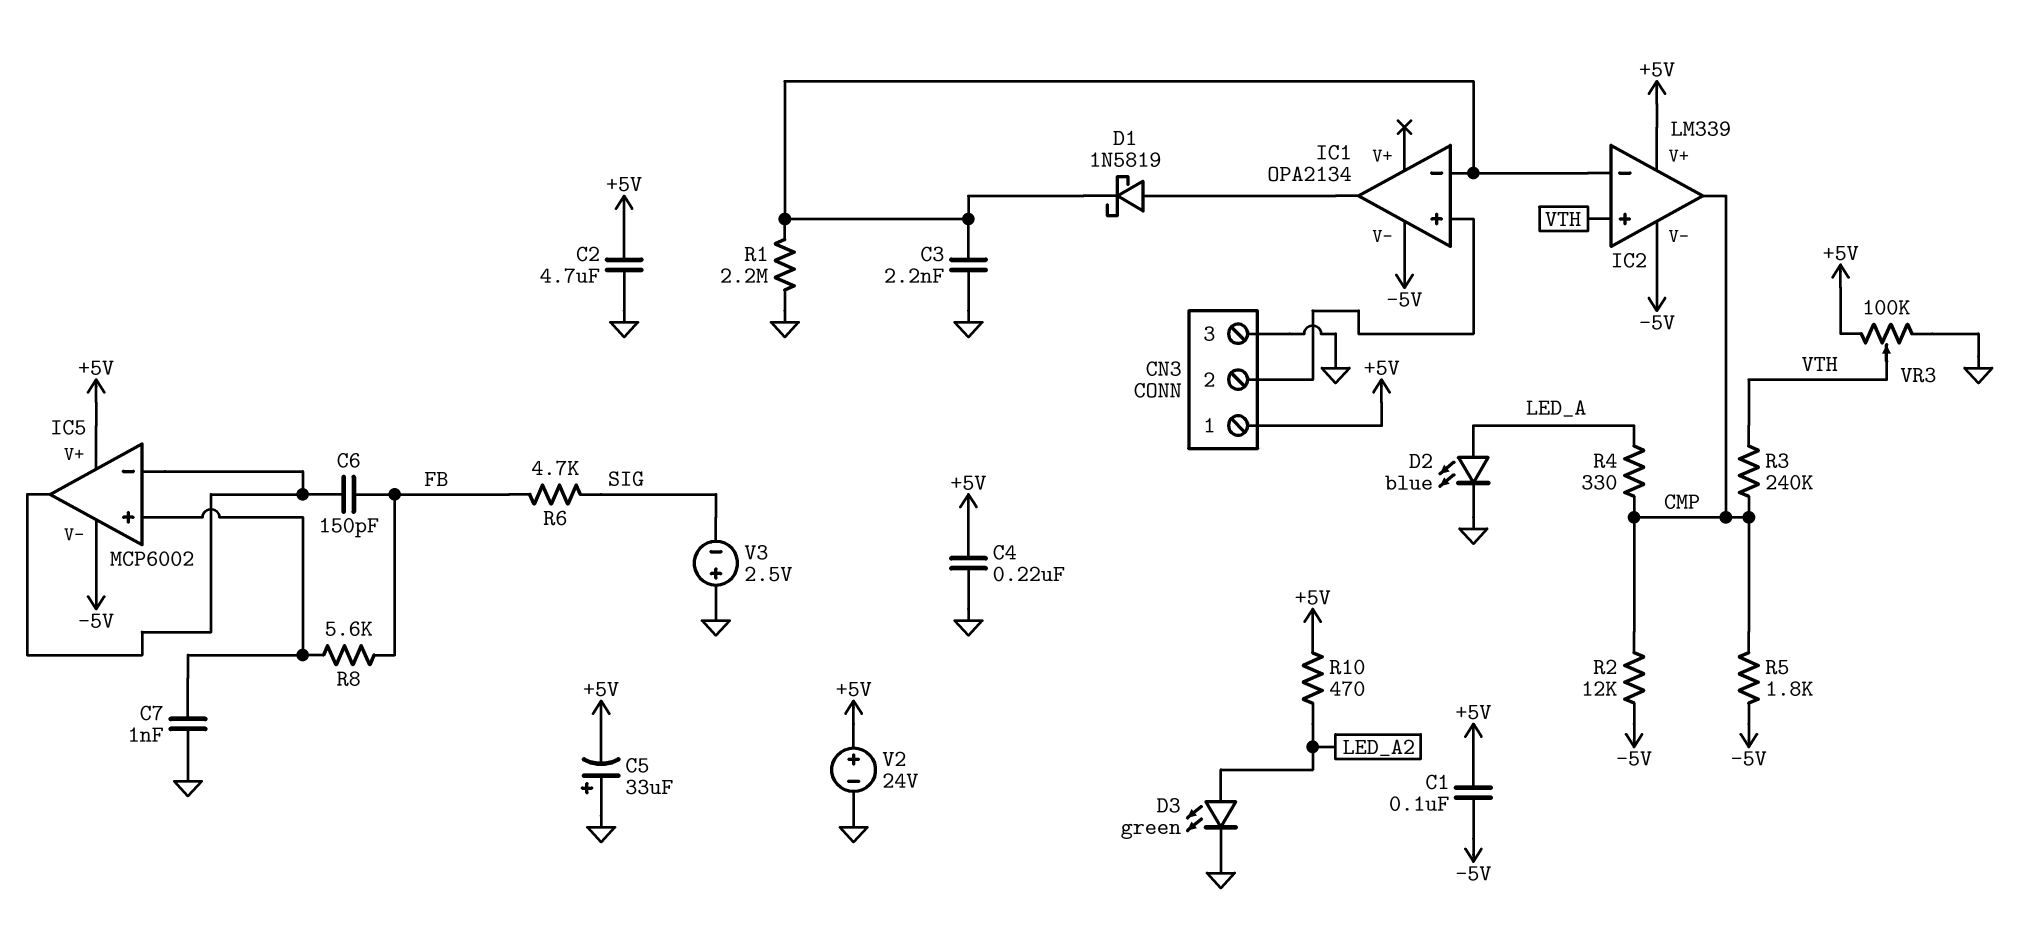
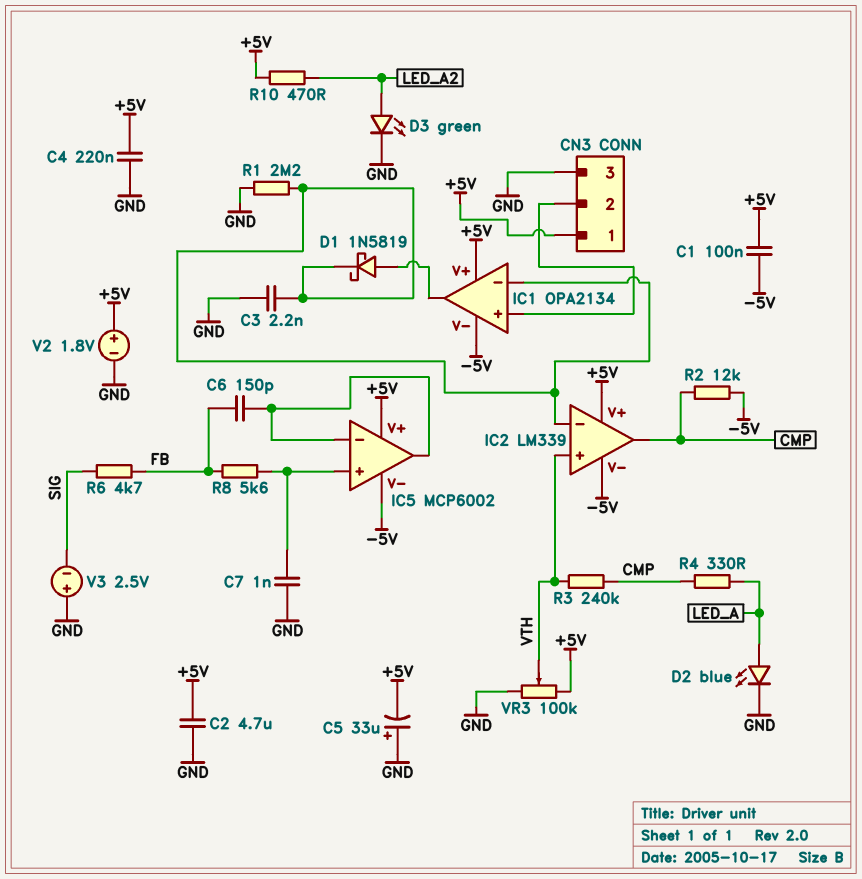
IC1 pin V+: none -> +5V
R5: 1.8k (-5V, CMP) -> none
V2: 24V (plus +5V, minus GND) -> 1.8V (plus +5V, minus GND)

